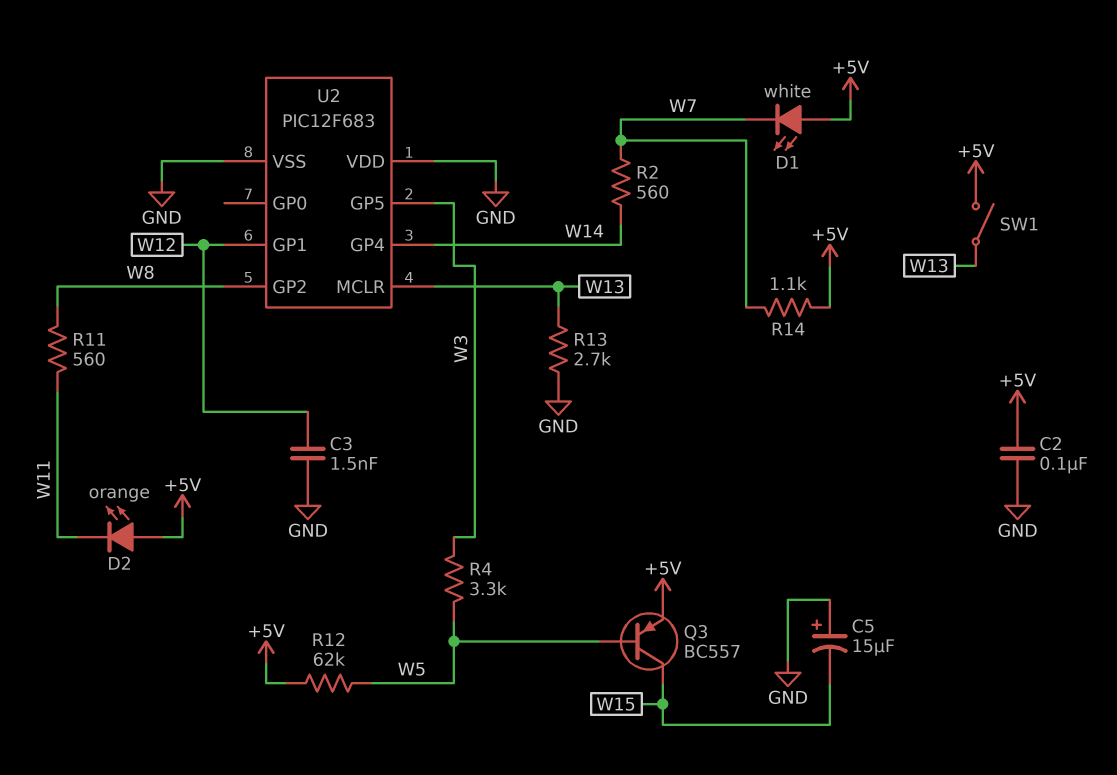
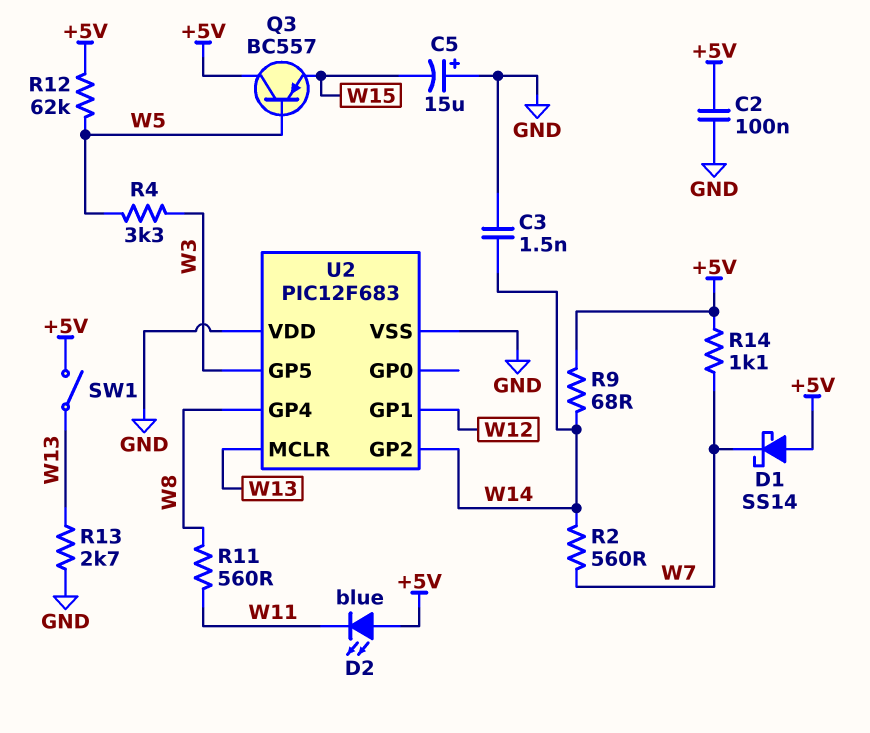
C3: 1.5nF (GND, W12) -> 1.5nF (GND, W14)
D1: LED white (A +5V, K W7) -> schottky SS14 (A +5V, K W7)
D2: LED orange (A +5V, K W11) -> LED blue (A +5V, K W11)
Q3: PNP BC557 (B W5, C W15, E +5V) -> PNP BC557 (B W5, C +5V, E W15)
R9: none -> 68 (+5V, W14)
U2 pin GP2: W8 -> W14
U2 pin GP4: W14 -> W8

